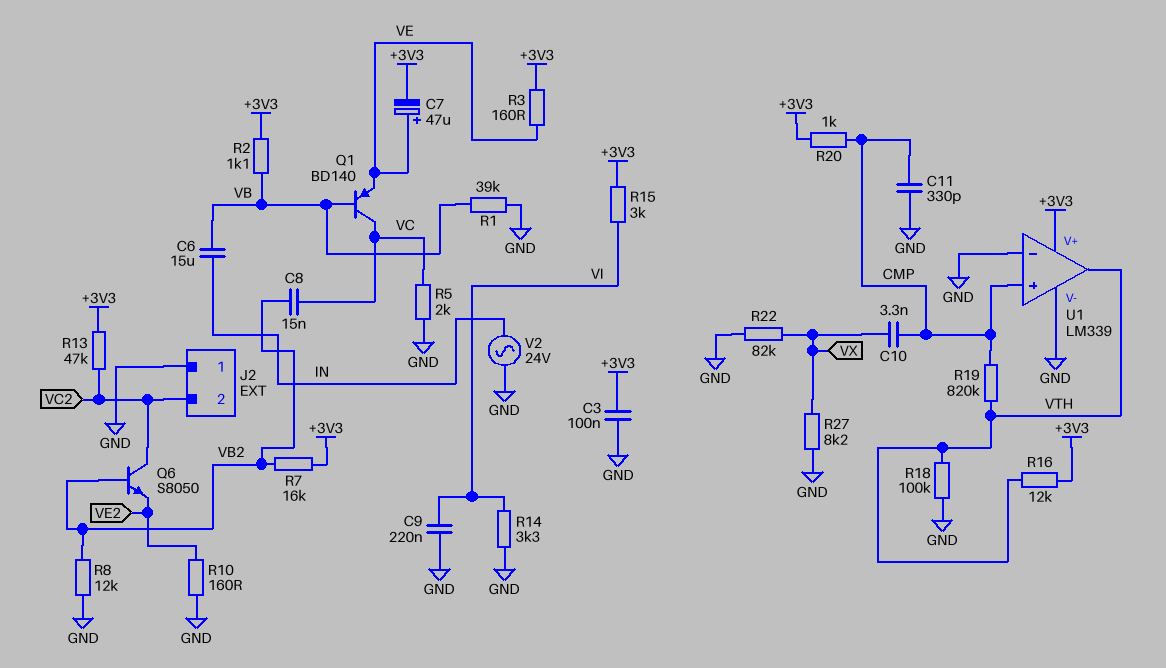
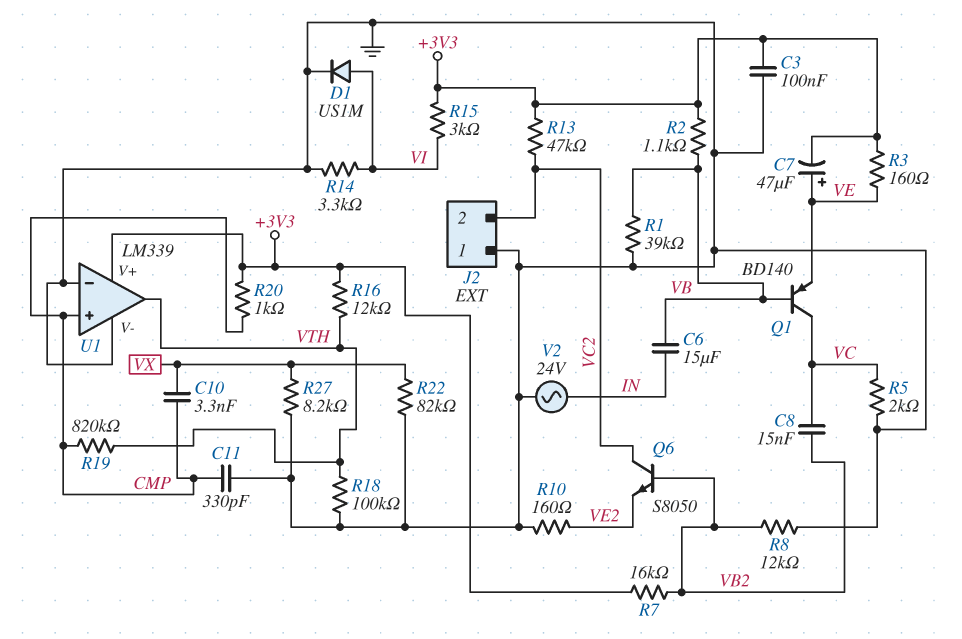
C9: 220nF (GND, VI) -> none
D1: none -> diode US1M (A VI, K GND)

